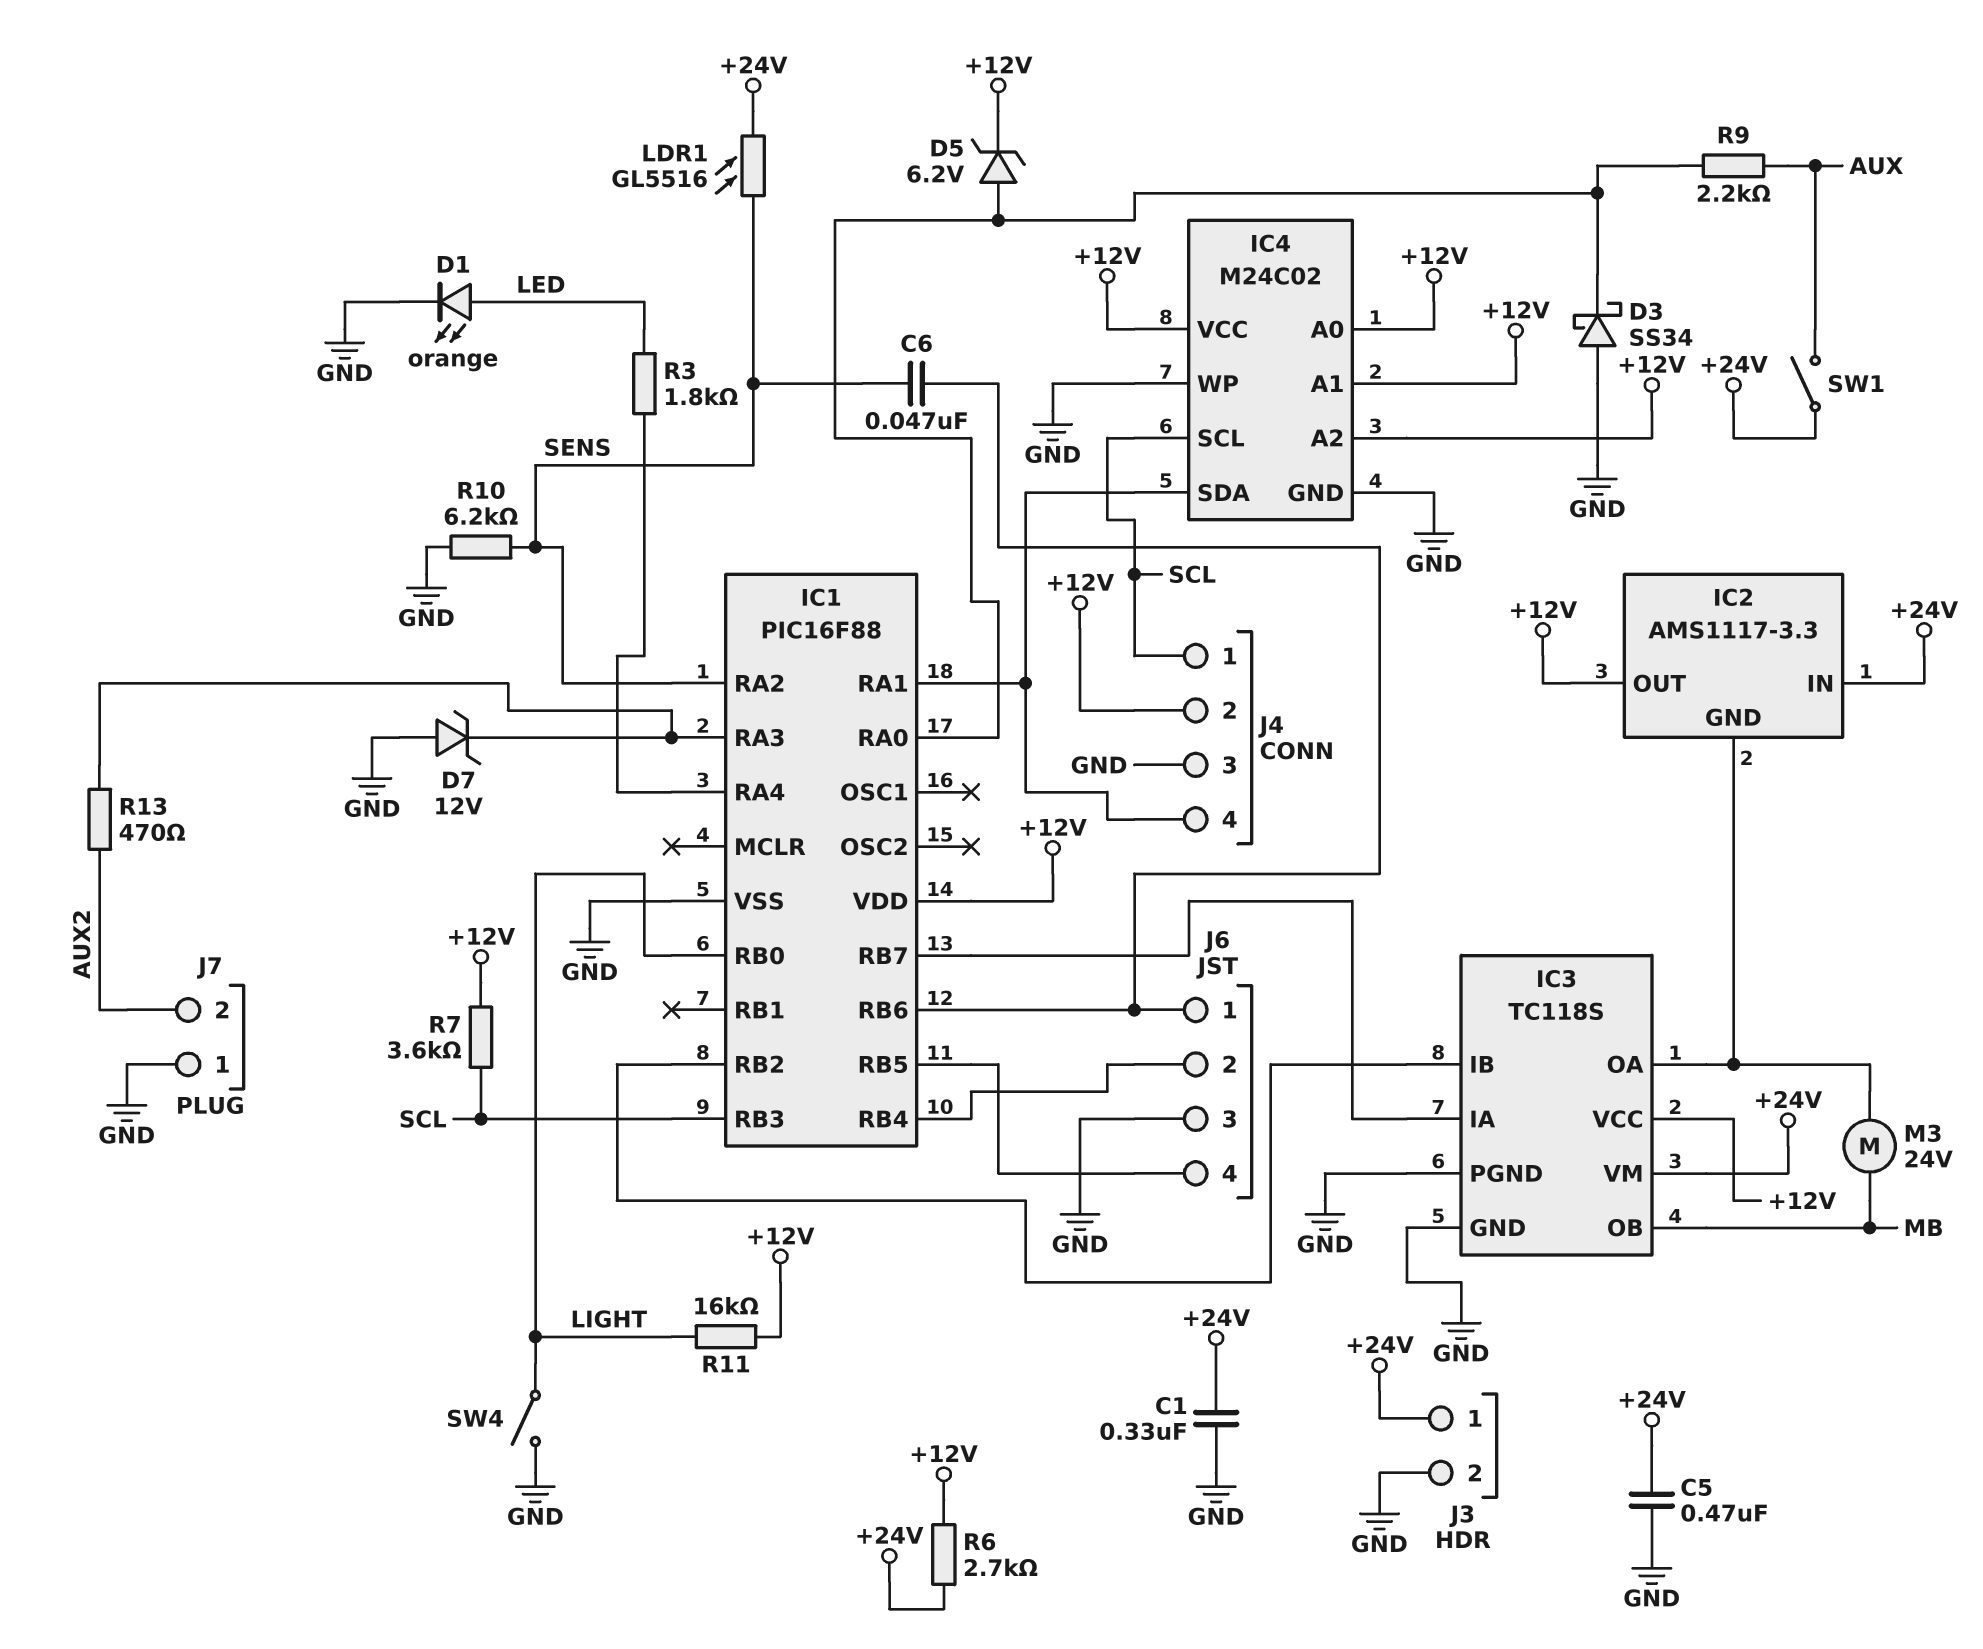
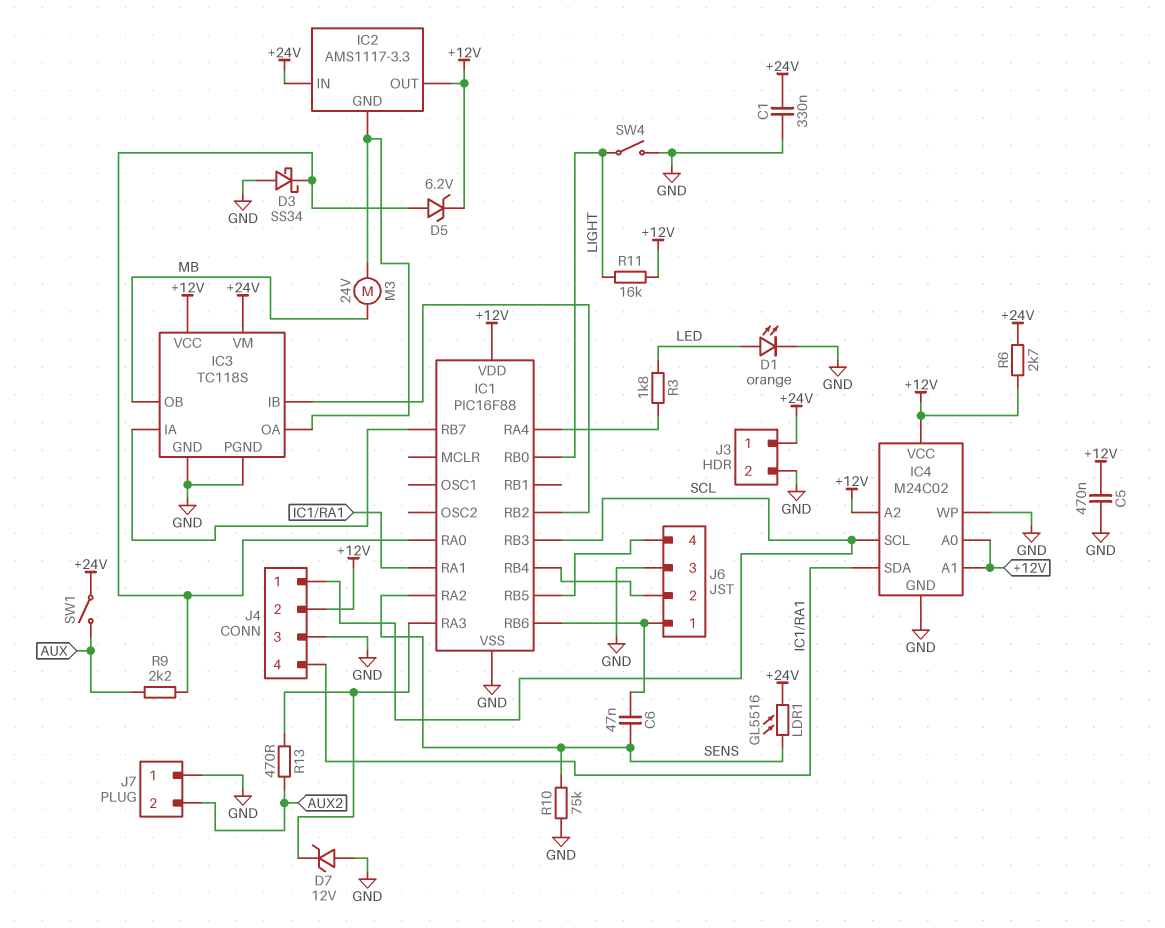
C5: 470nF (+24V, GND) -> 470nF (+12V, GND)
R7: 3.6k (+12V, SCL) -> none
R10: 6.2k (GND, SENS) -> 75k (GND, SENS)

